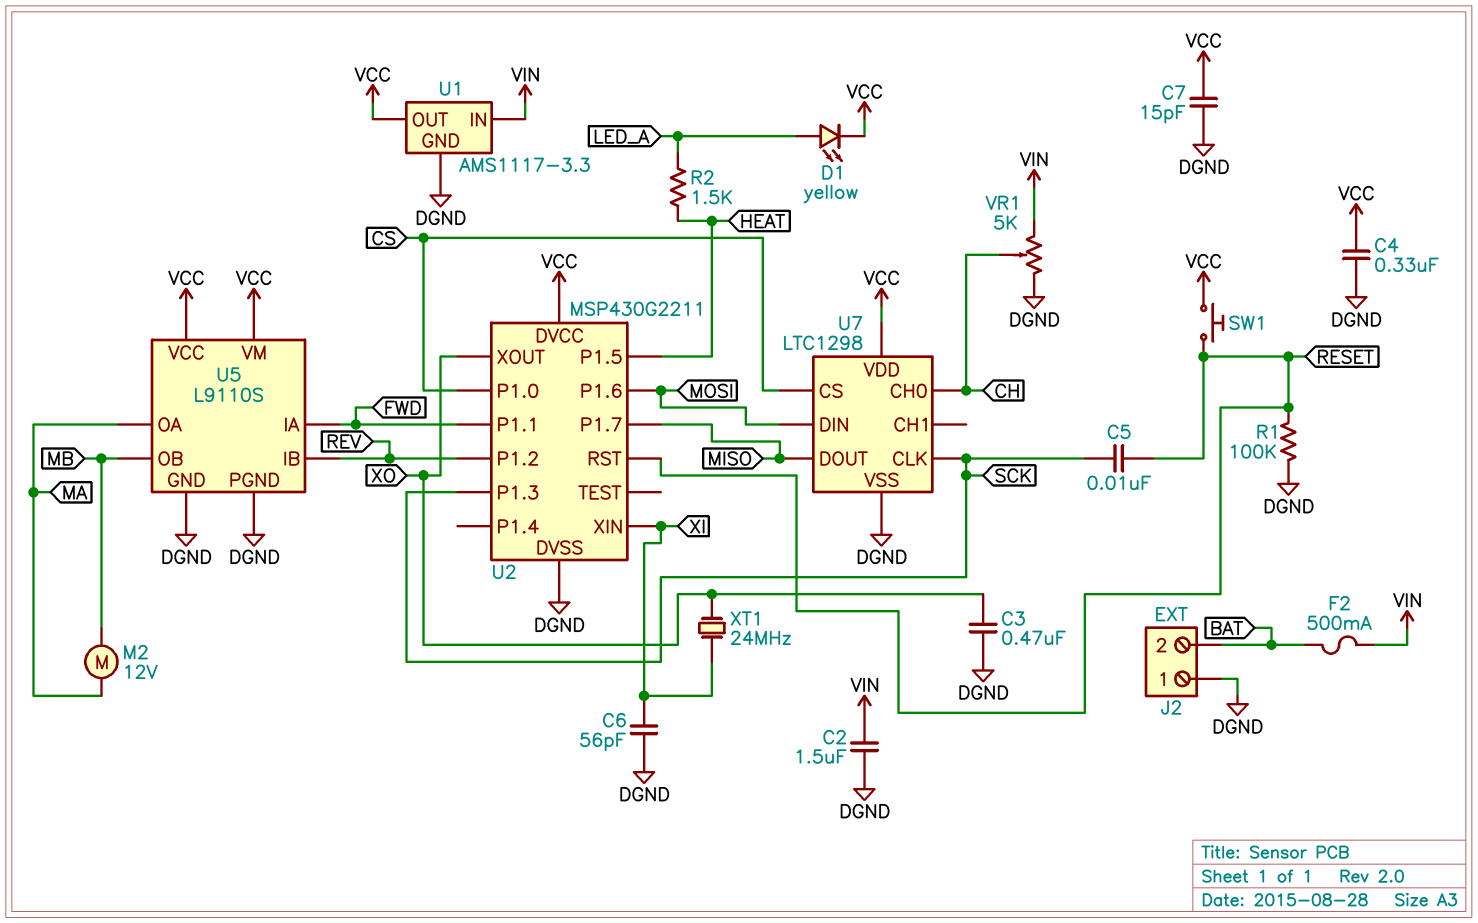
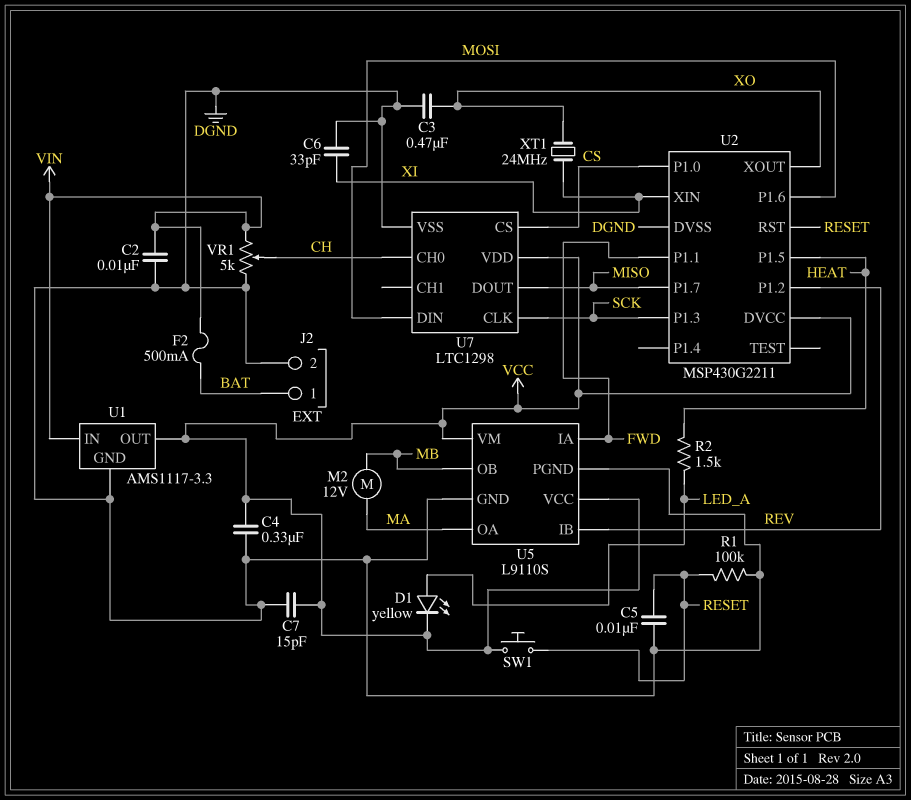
C2: 1.5uF (DGND, VIN) -> 10nF (DGND, VIN)
C5: 10nF (RESET, SCK) -> 10nF (DGND, RESET)
C6: 56pF (DGND, XI) -> 33pF (DGND, XI)
J2 pin 1: DGND -> BAT
J2 pin 2: BAT -> DGND

